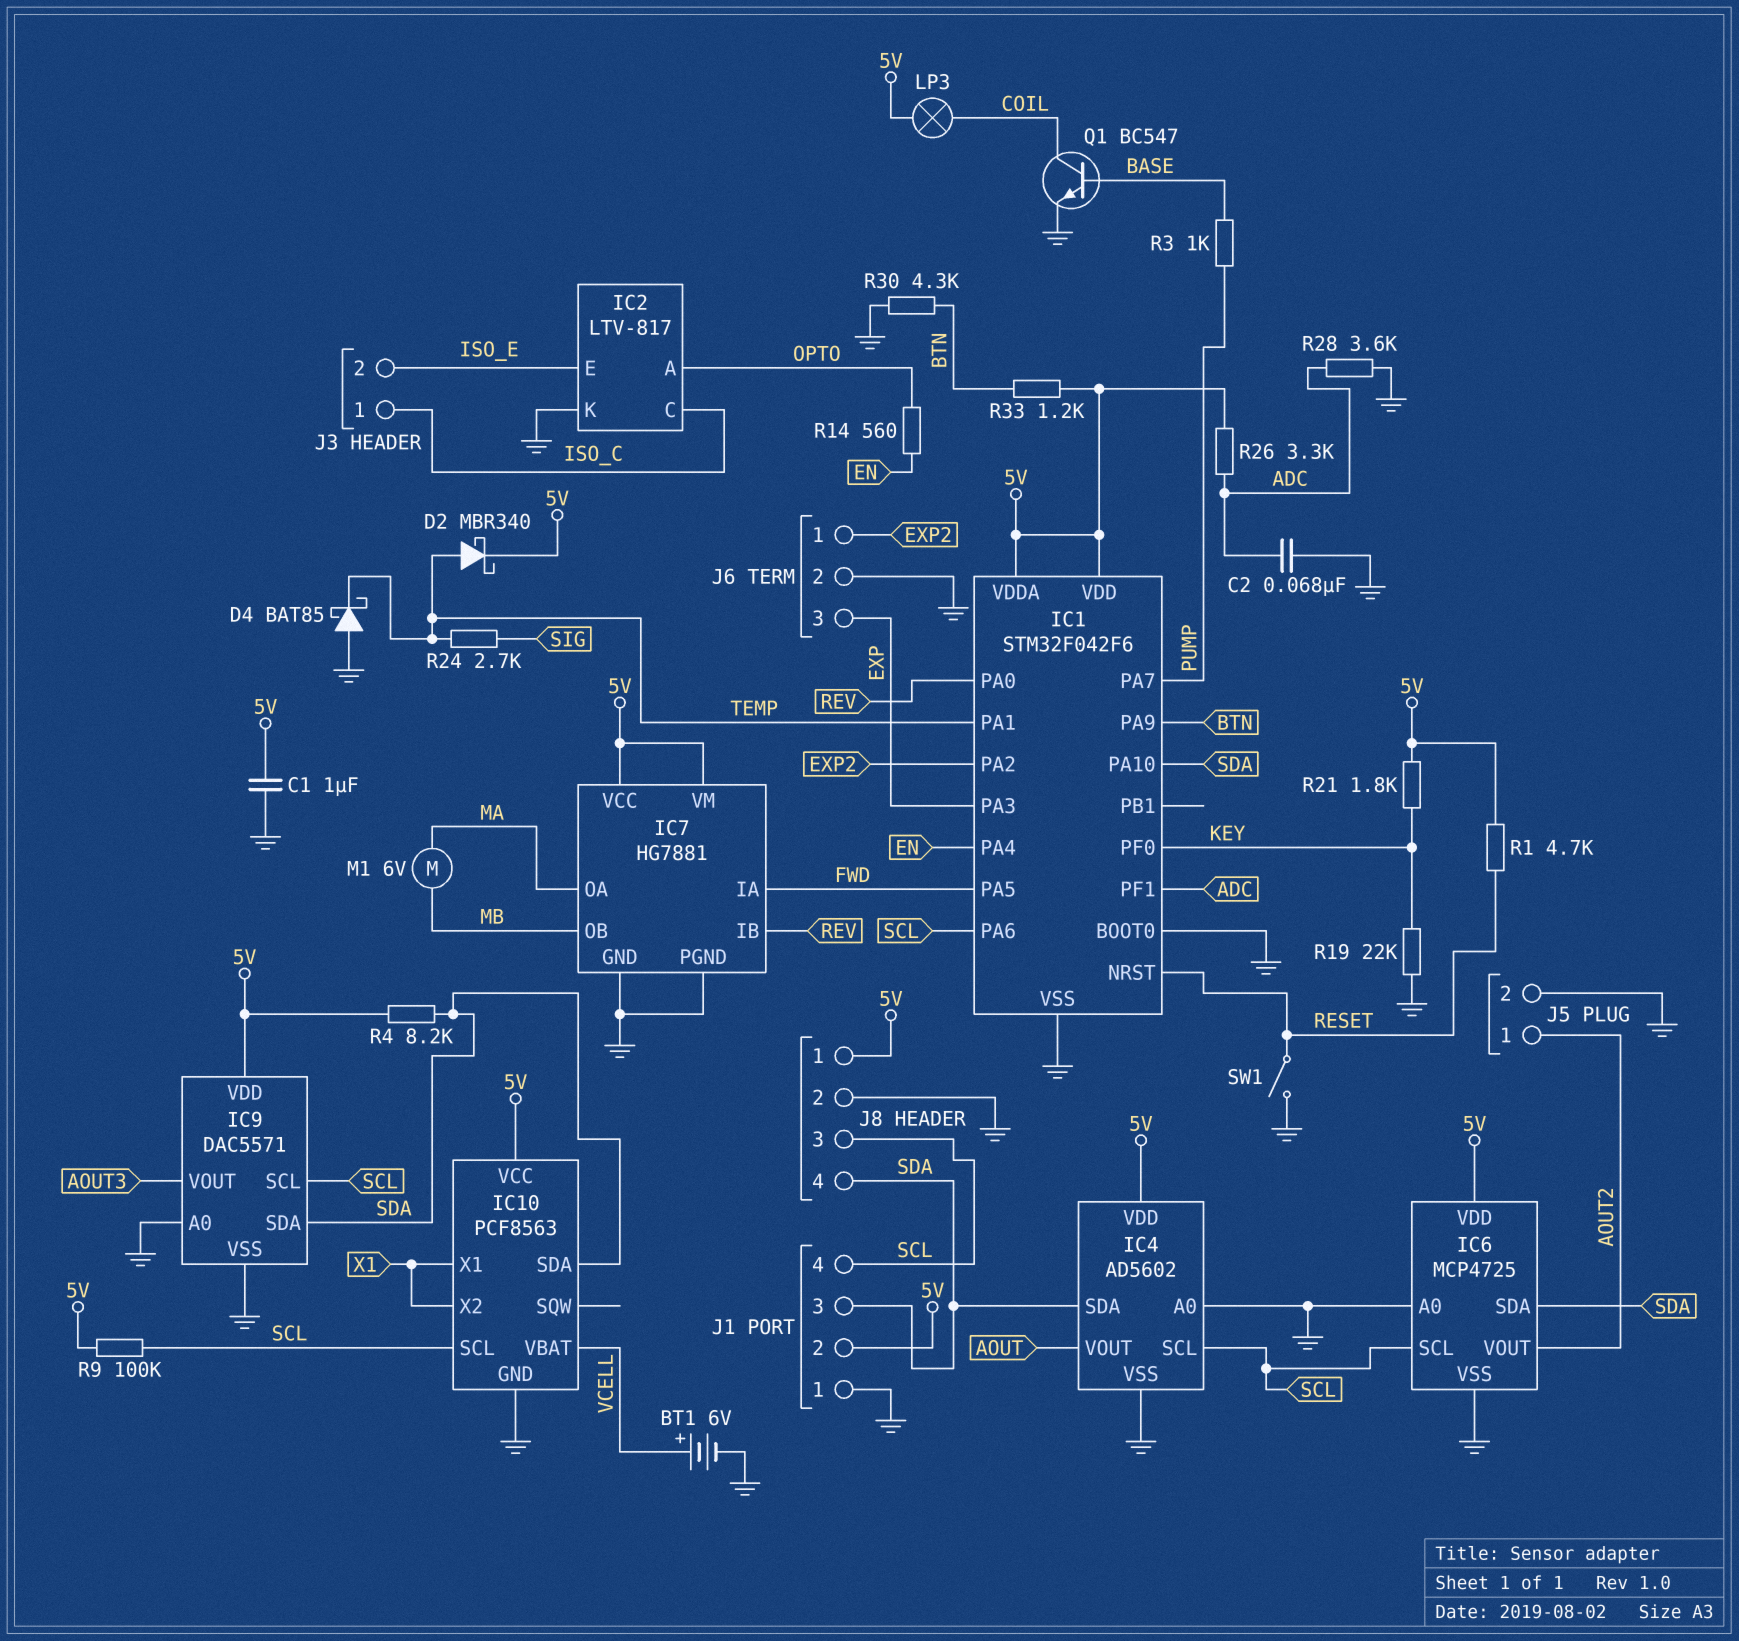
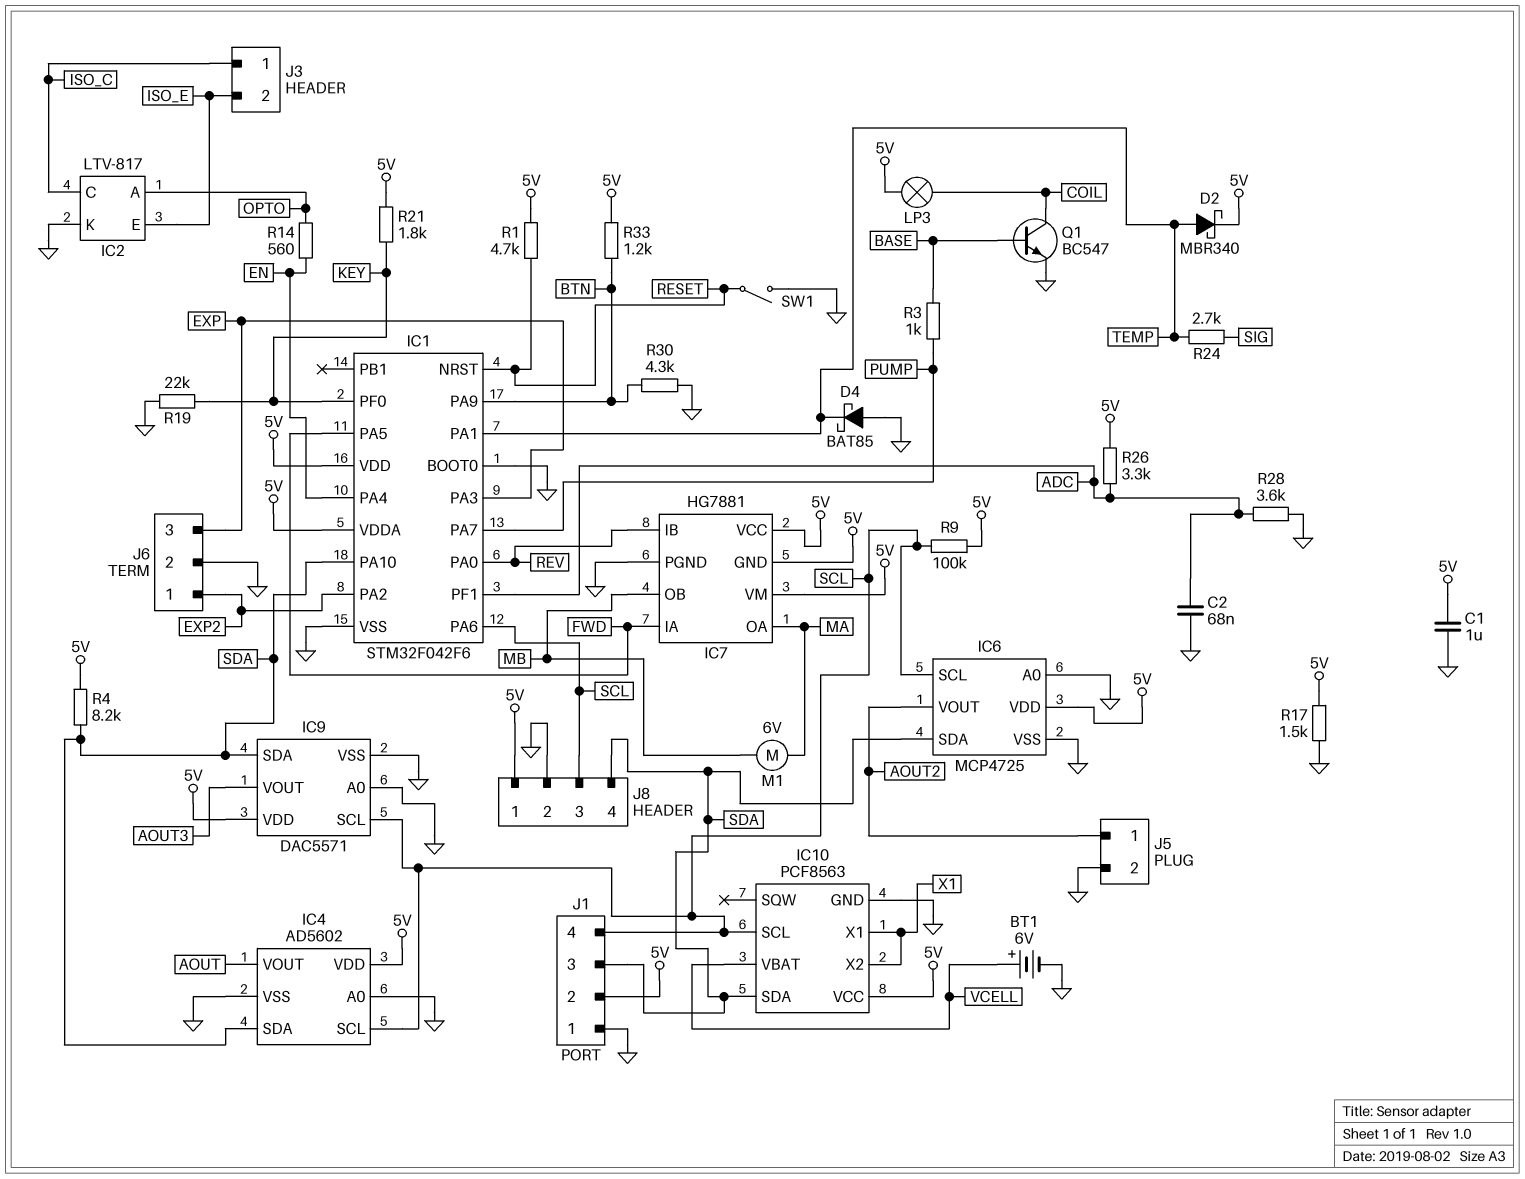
IC7 pin GND: GND -> 5V
R17: none -> 1.5k (5V, GND)

